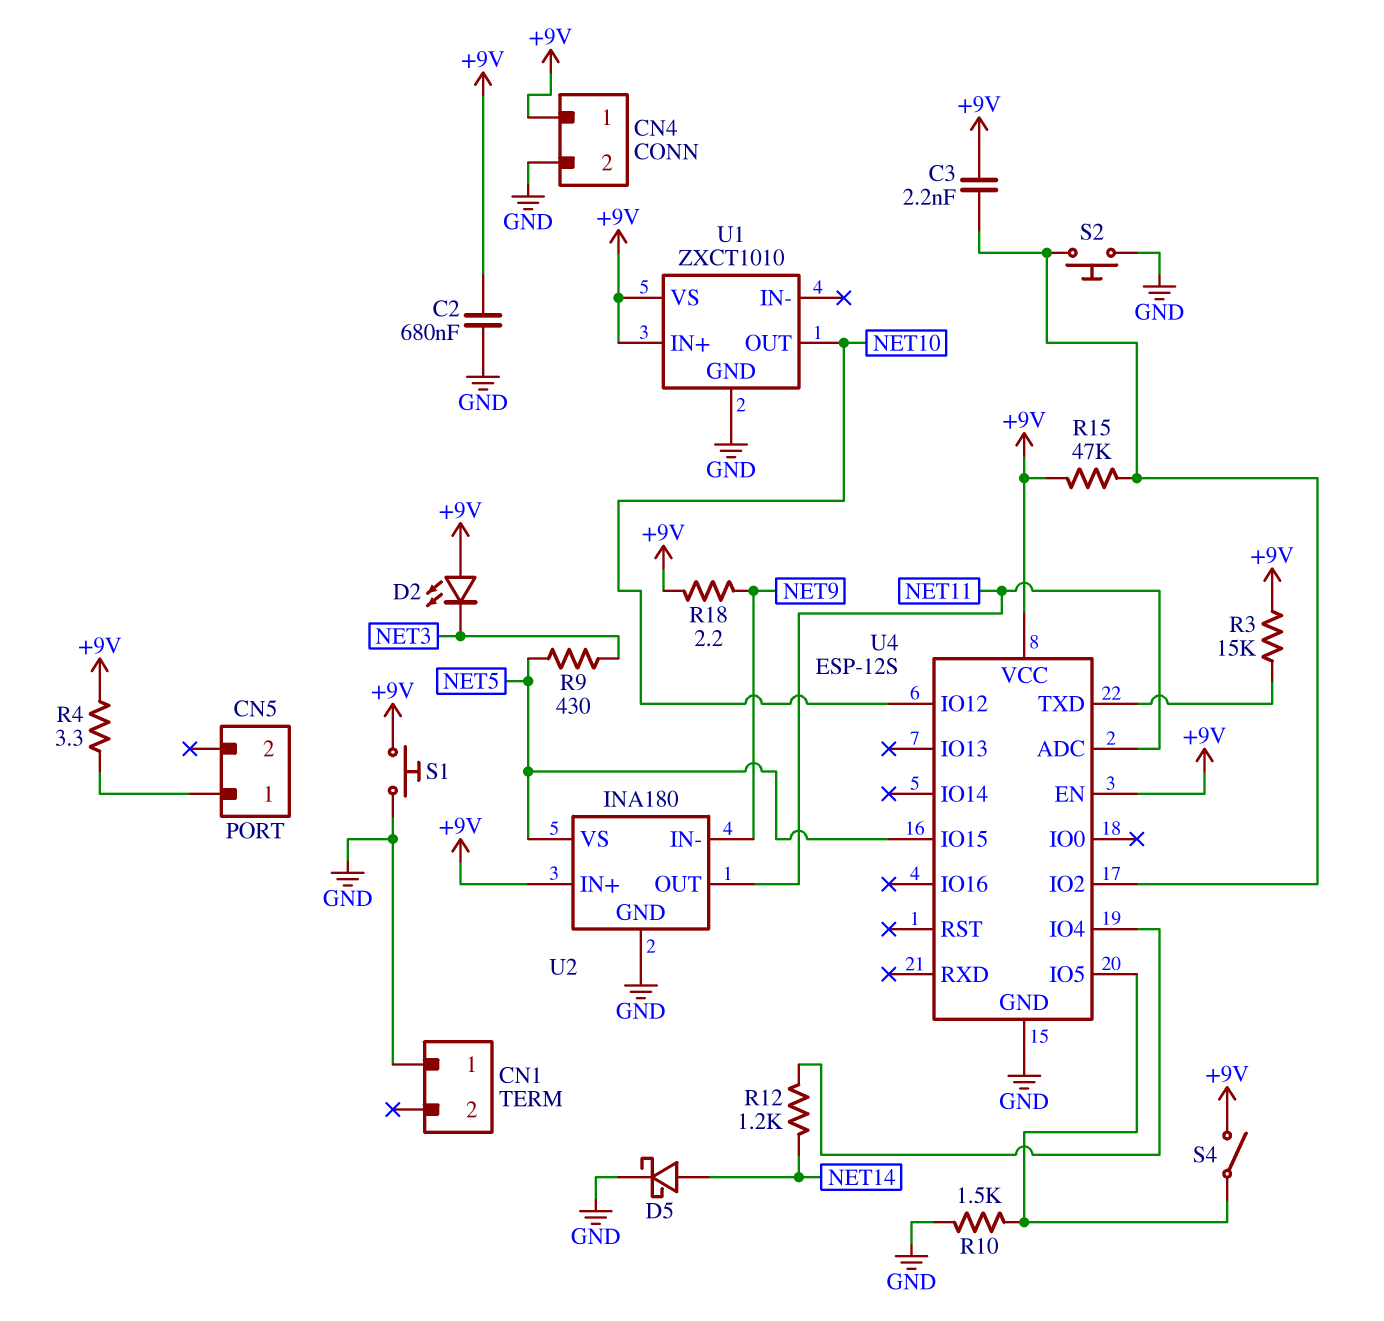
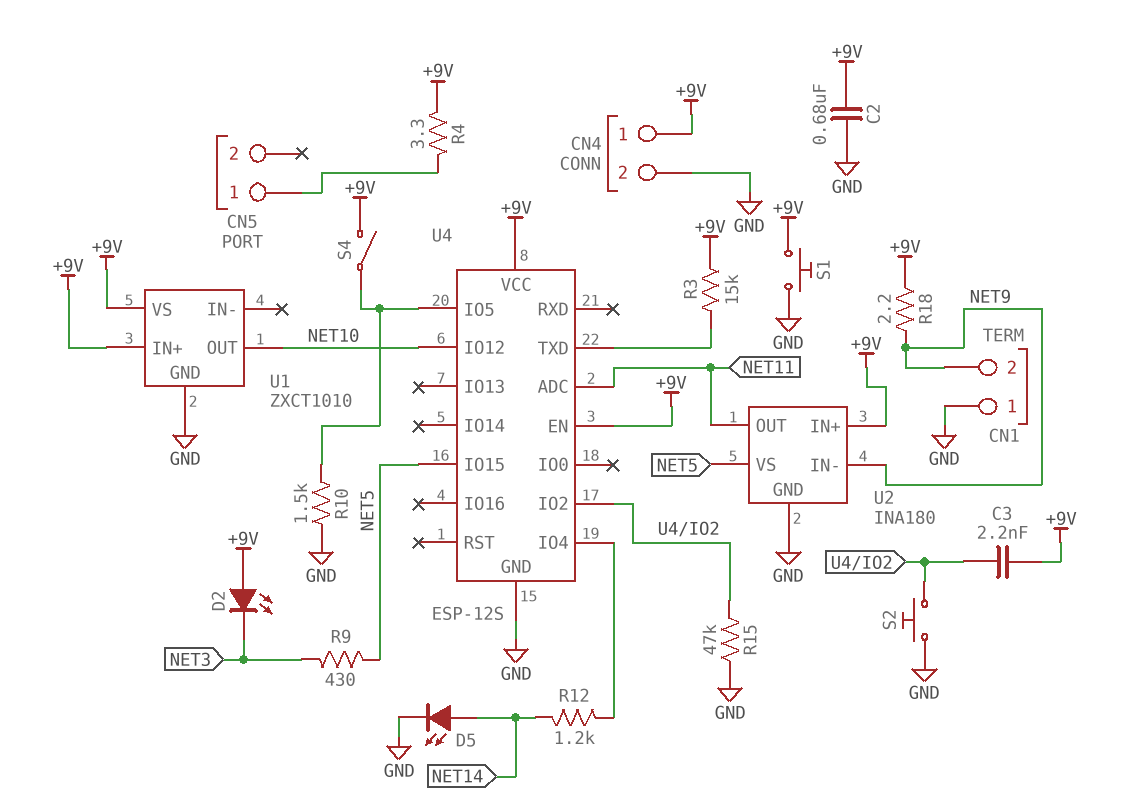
CN1 pin 2: none -> NET9
D5: schottky (A NET14, K GND) -> LED (A NET14, K GND)
R15: 47k (+9V, U4/IO2) -> 47k (GND, U4/IO2)

